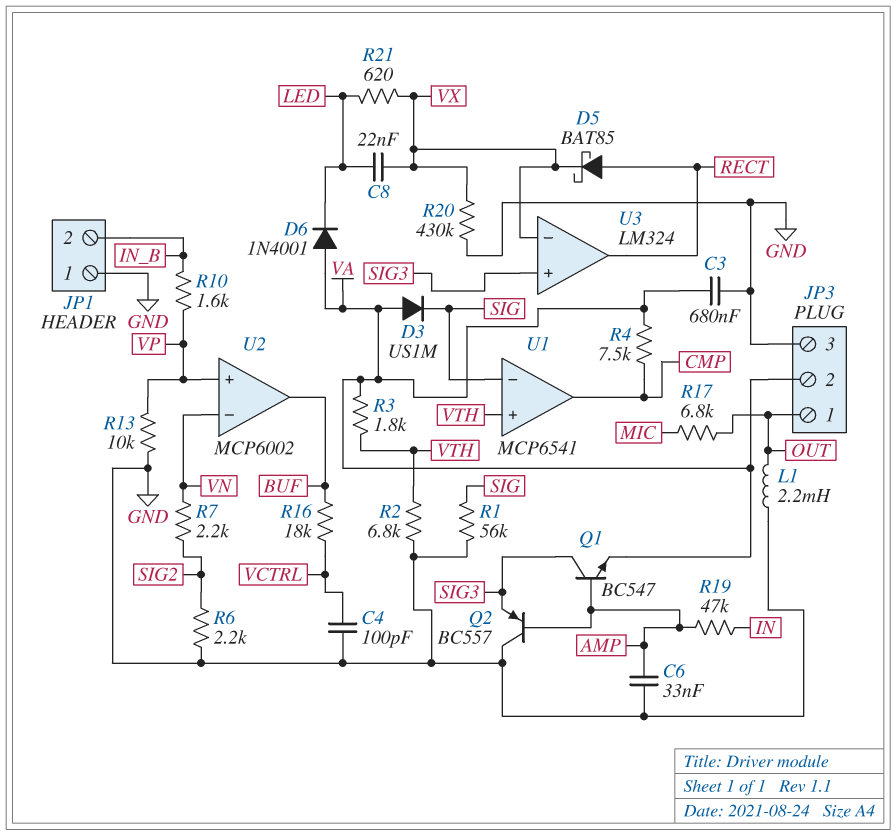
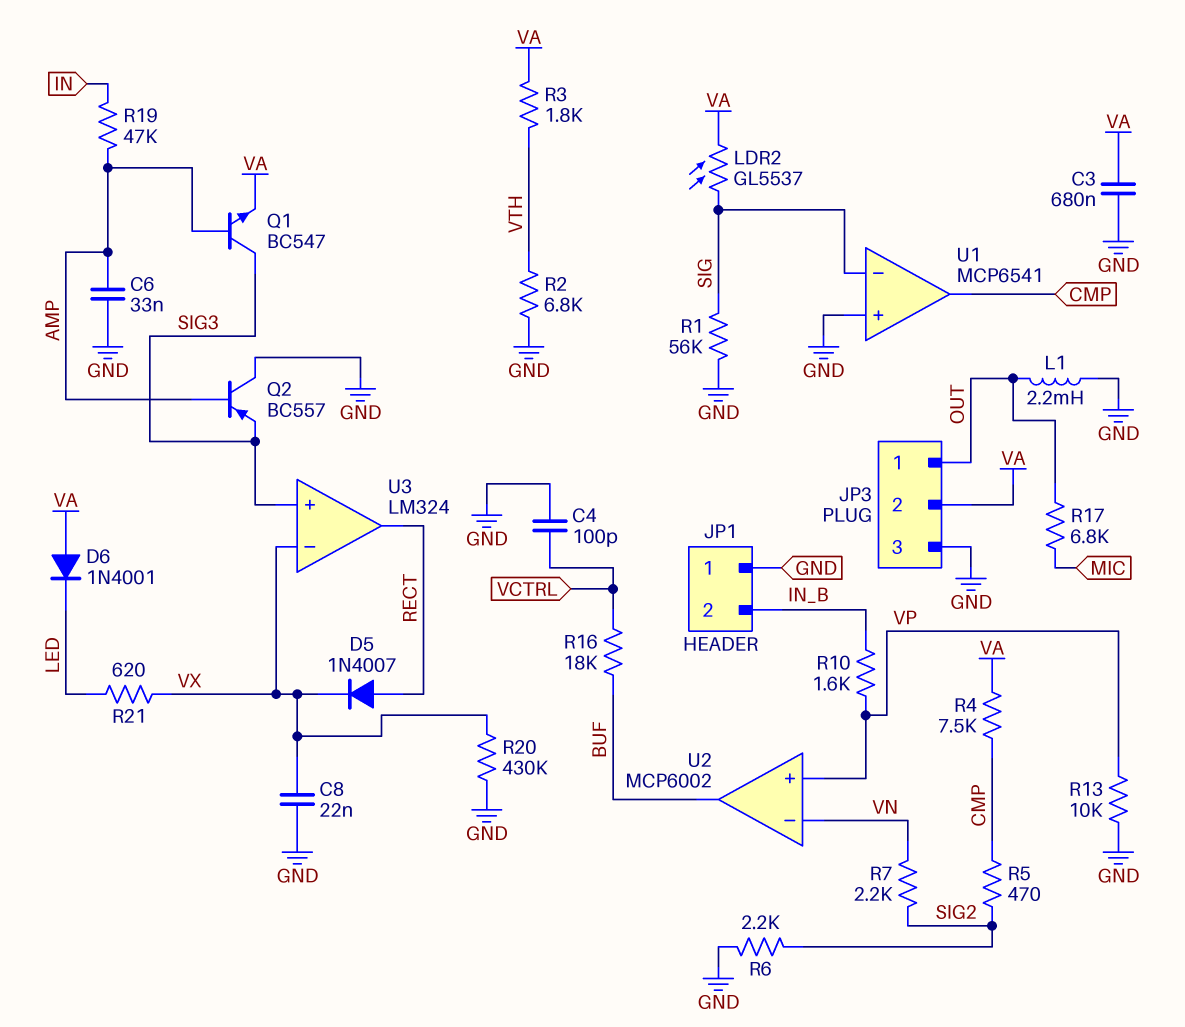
C8: 22nF (LED, VX) -> 22nF (GND, VX)
D3: diode US1M (A VA, K SIG) -> none
D5: schottky BAT85 (A RECT, K VX) -> diode 1N4007 (A RECT, K VX)
LDR2: none -> GL5537 (SIG, VA)
R5: none -> 470 (CMP, SIG2)
U1 pin in+: VTH -> GND

